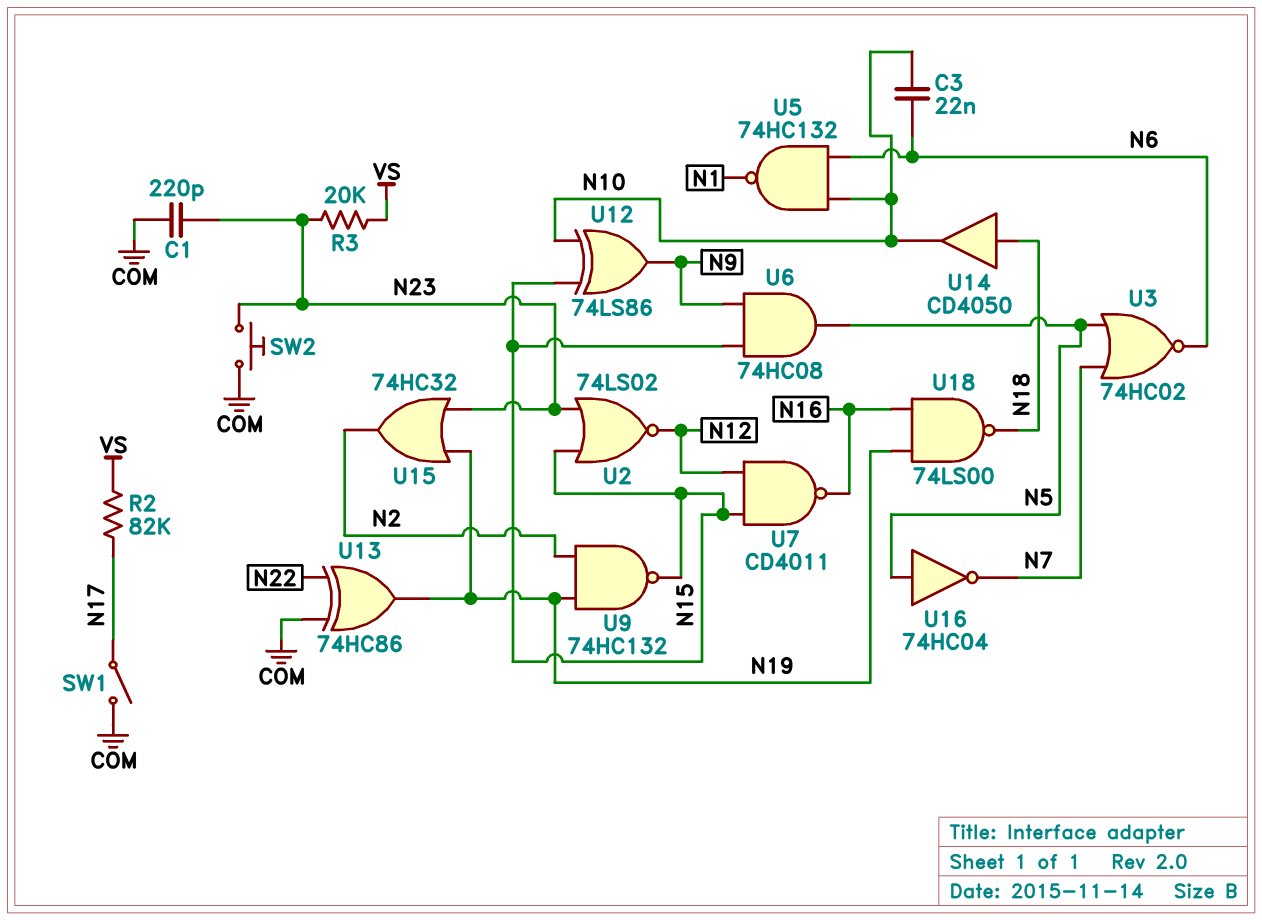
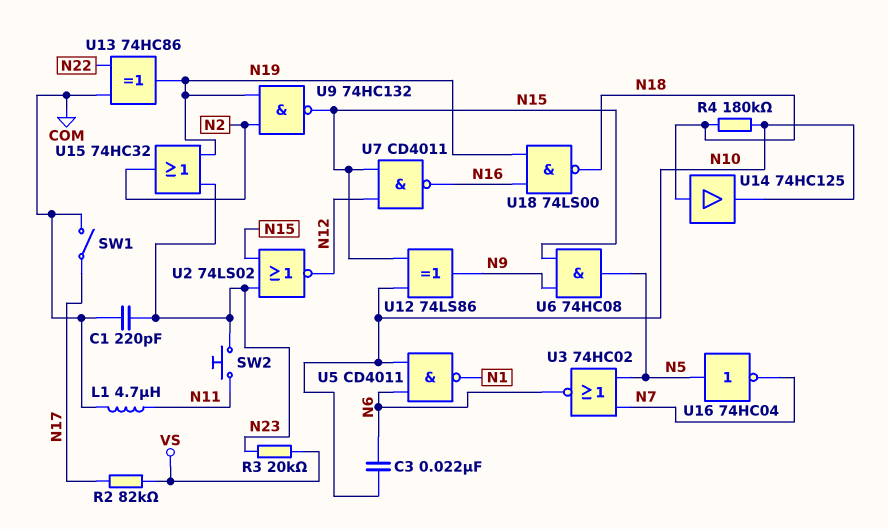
L1: none -> 4.7uH (COM, N11)
R4: none -> 180k (N10, N18)
SW2: button (COM, N23) -> button (N11, N23)
U5: NAND 74HC132 (in N6, in N10, out N1) -> NAND CD4011 (in N6, in N10, out N1)
U14: buffer CD4050 (in N18, out N10) -> buffer 74HC125 (in N18, out N10)

